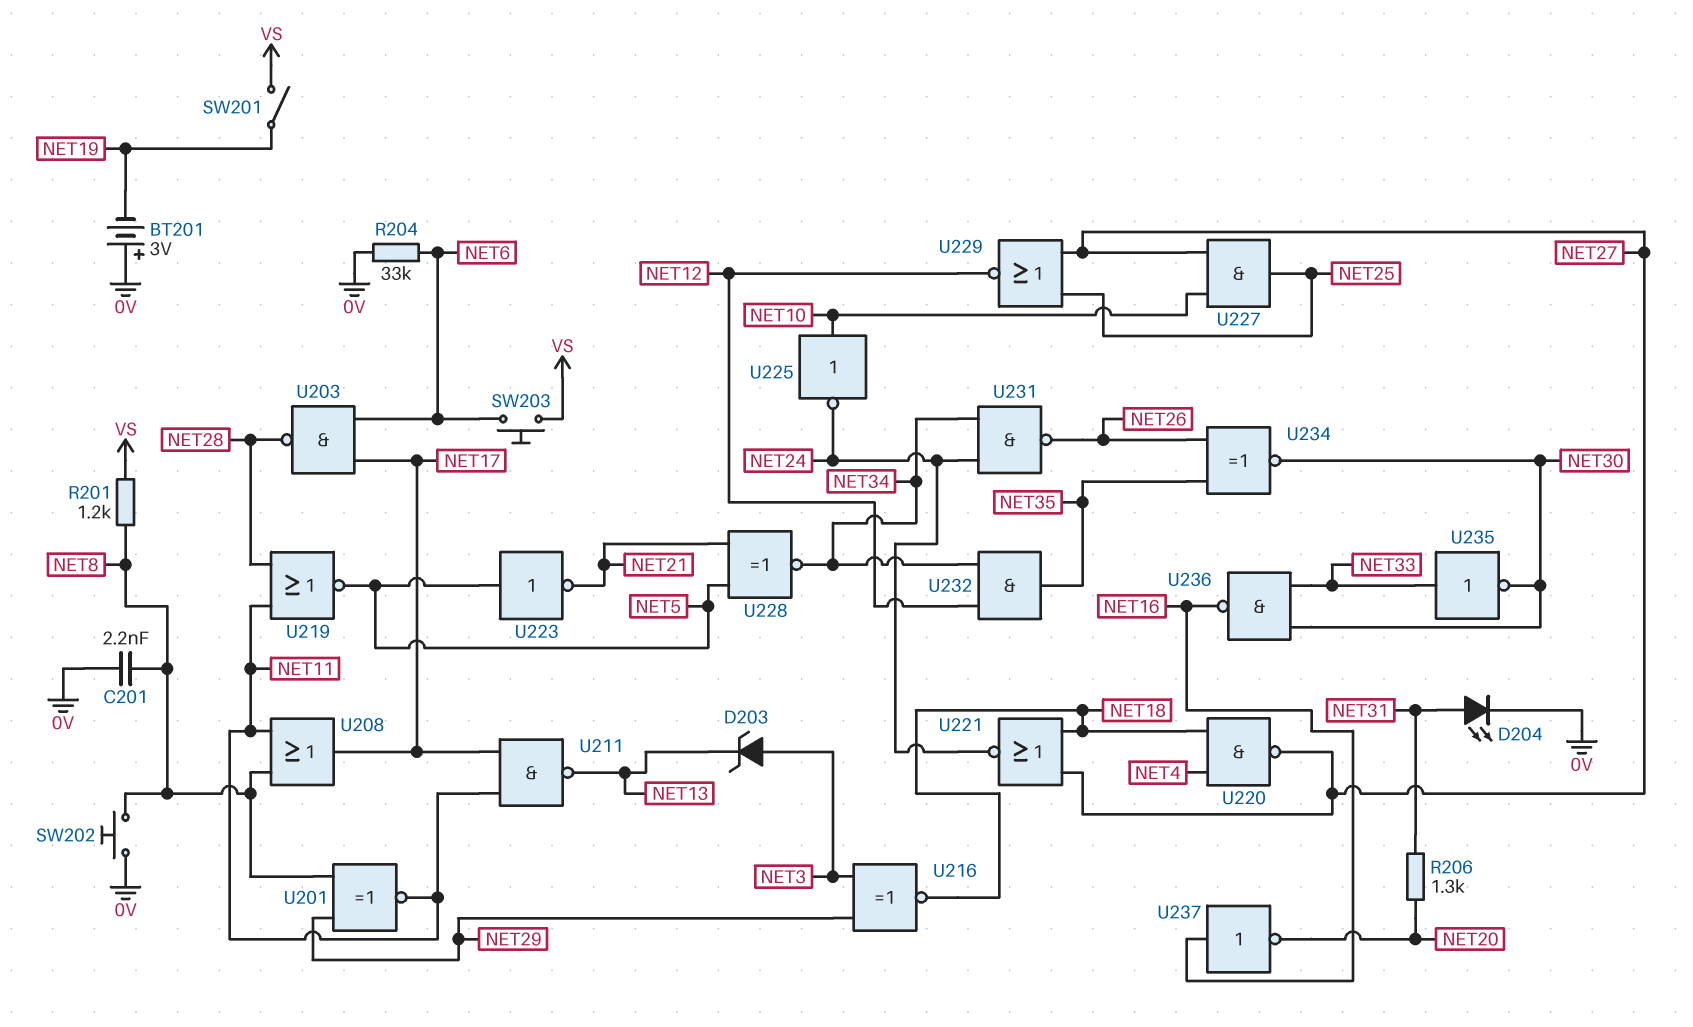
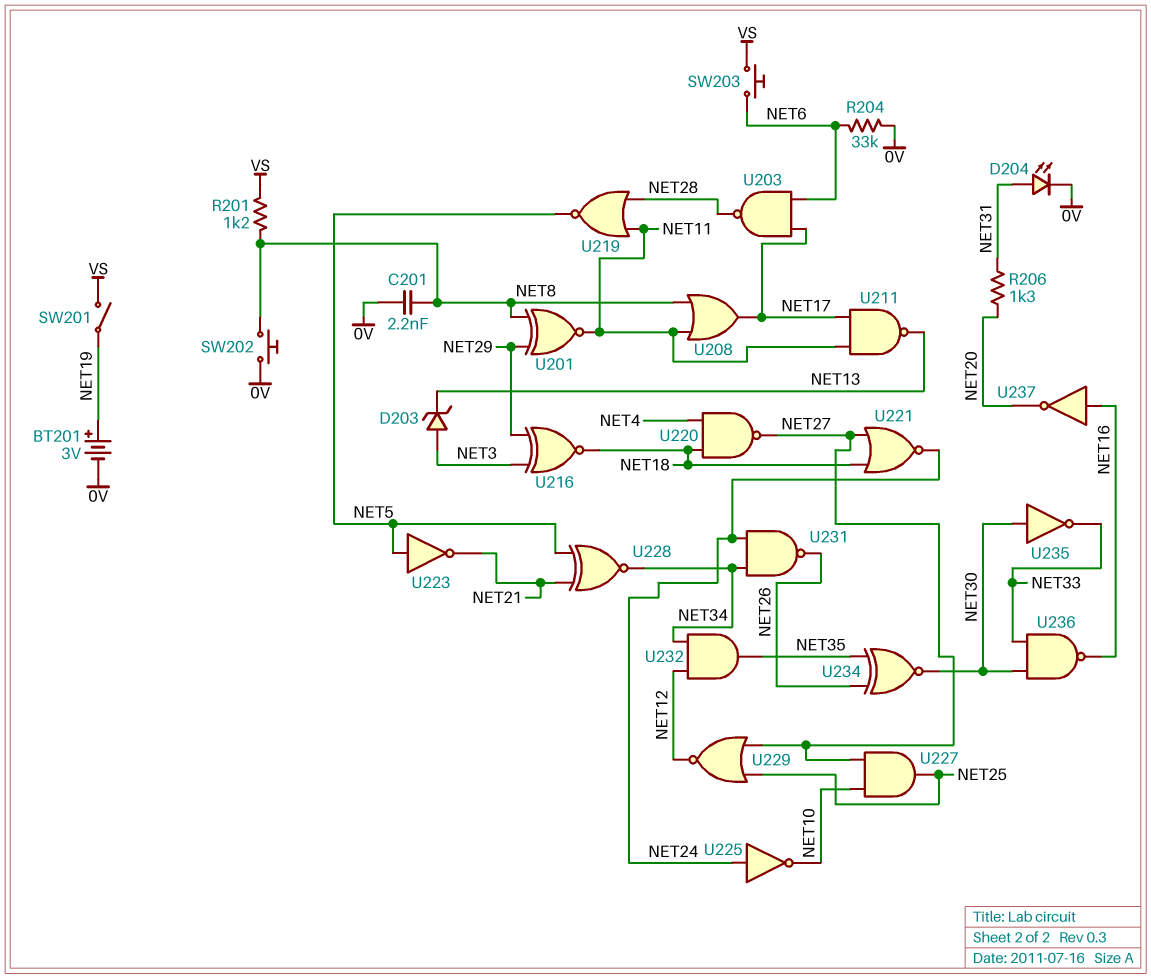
BT201: 3V (plus 0V, minus NET19) -> 3V (plus NET19, minus 0V)
U225: NOT (in NET10, out NET24) -> NOT (in NET24, out NET10)
U235: NOT (in NET33, out NET30) -> NOT (in NET30, out NET33)

